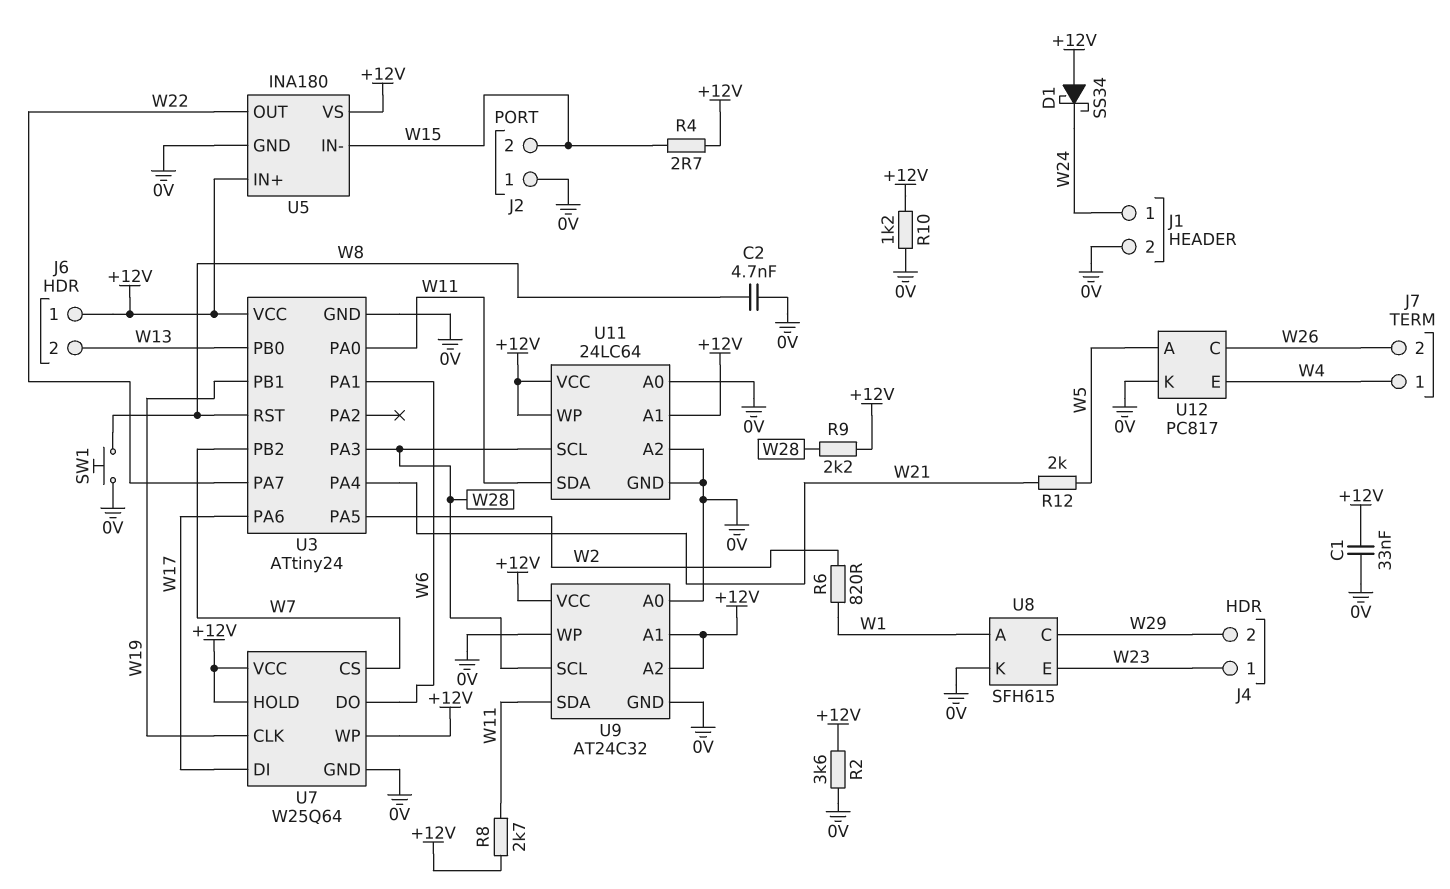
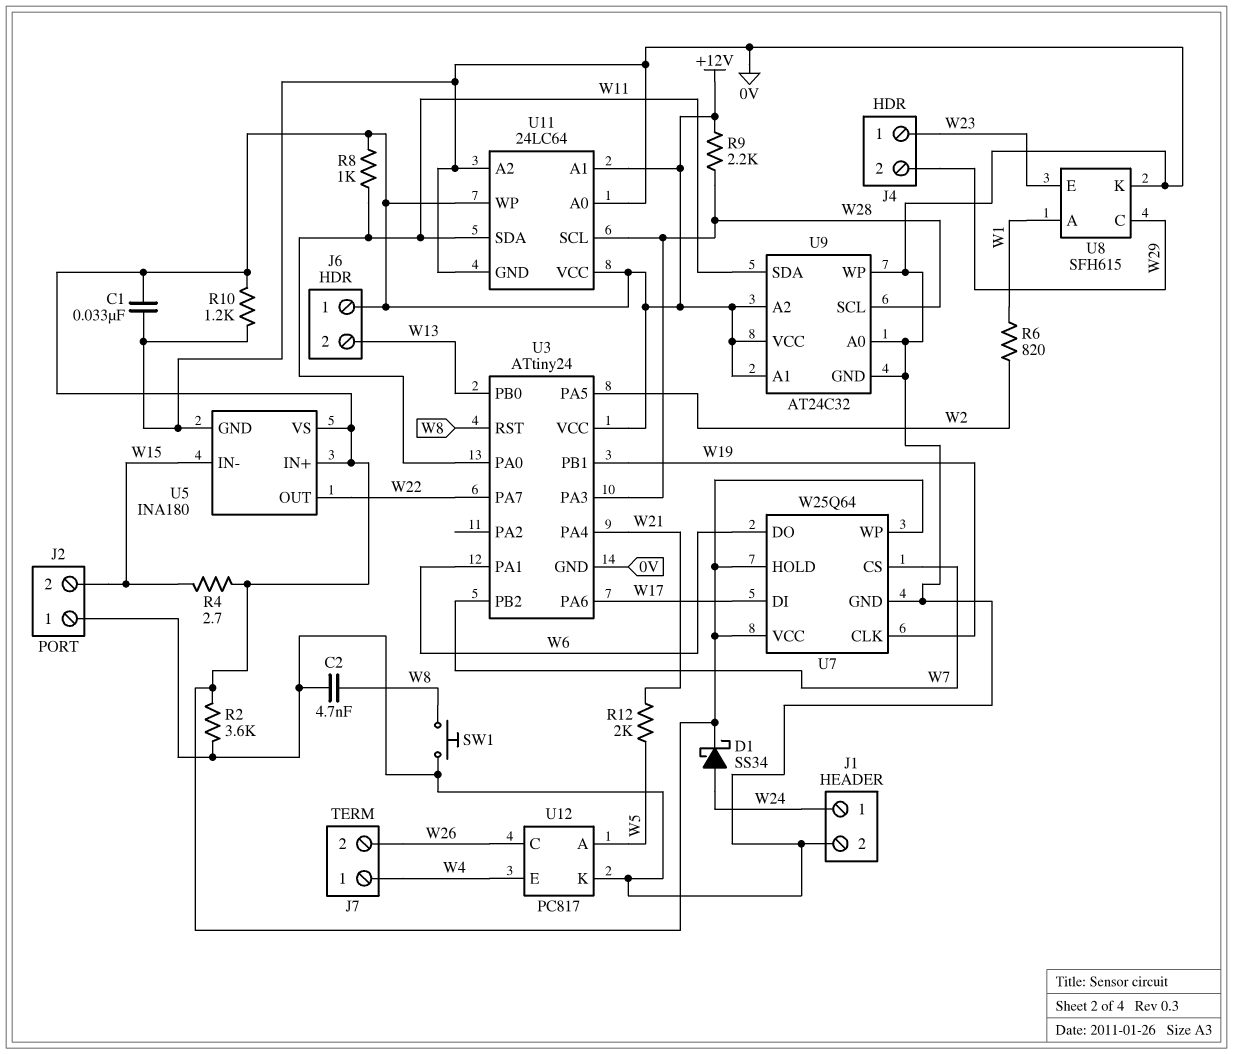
D1: schottky SS34 (A +12V, K W24) -> schottky SS34 (A W24, K +12V)
R8: 2.7k (+12V, W11) -> 1k (+12V, W11)

